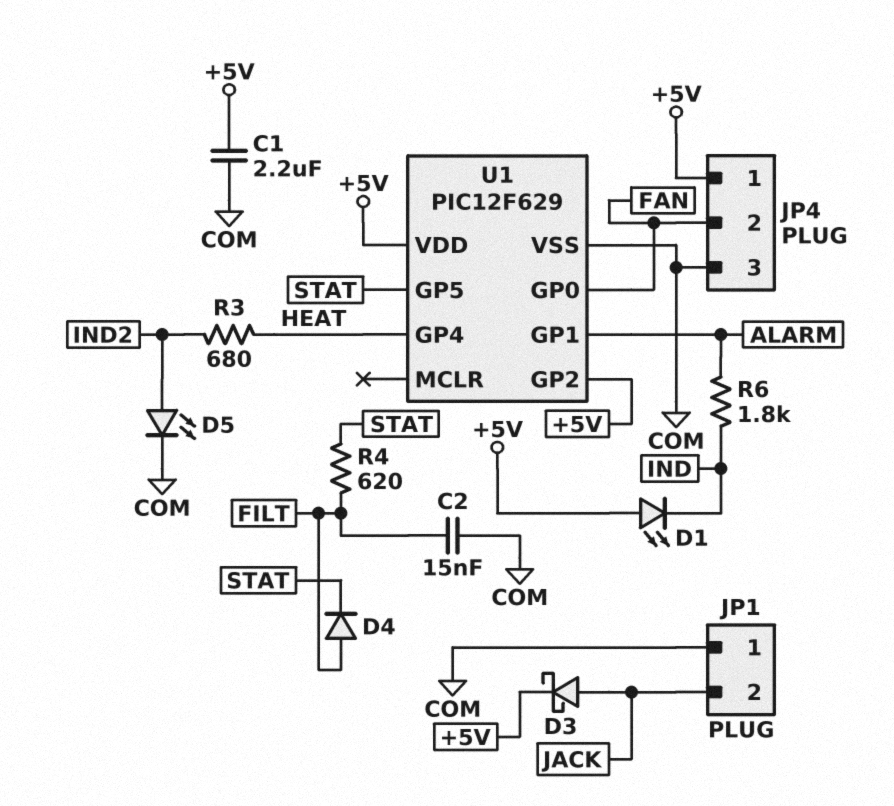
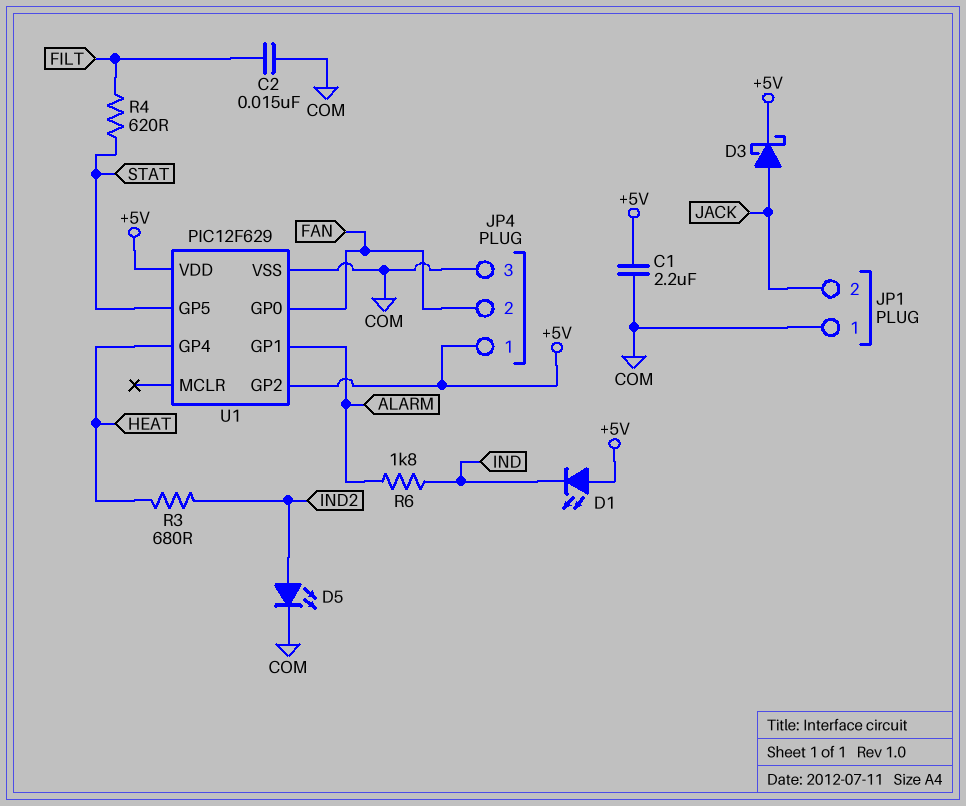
D4: diode (A FILT, K STAT) -> none

